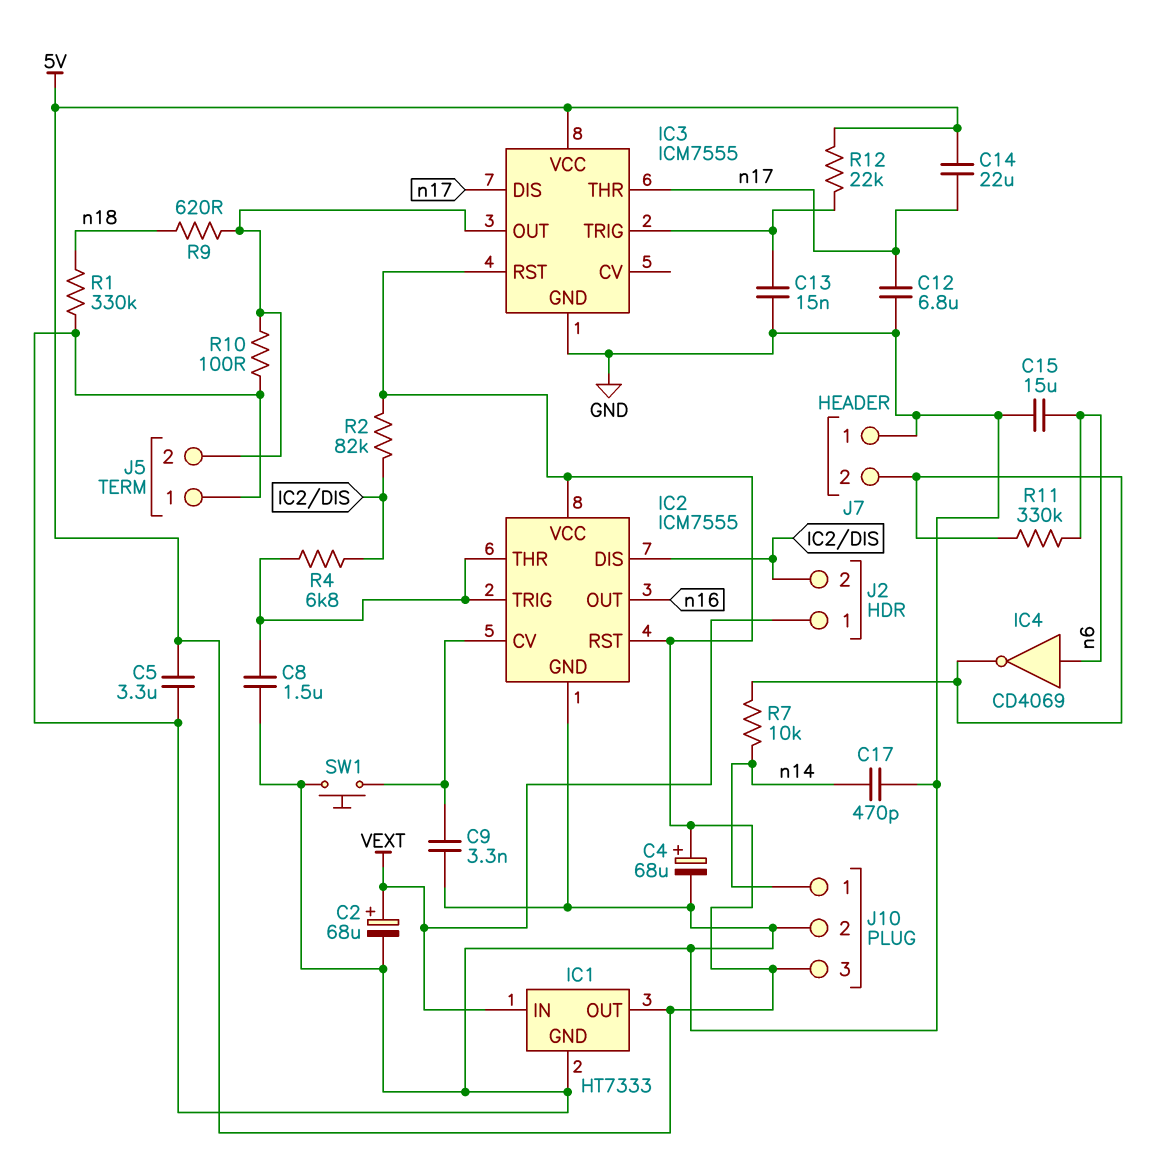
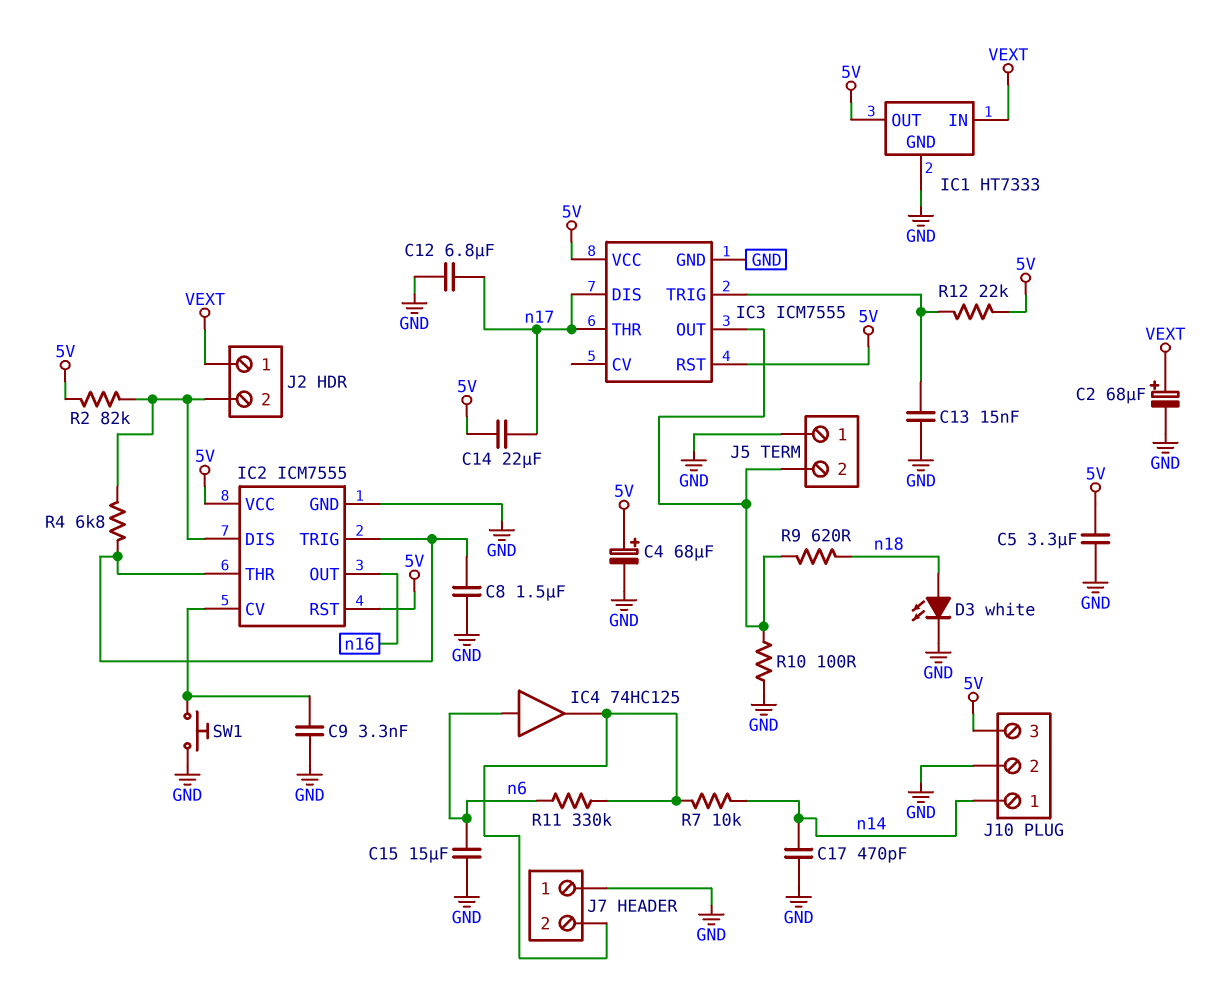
D3: none -> LED white (A n18, K GND)
IC4: NOT CD4069 (in n6, out J7/2) -> buffer 74HC125 (in n6, out J7/2)
R1: 330k (GND, n18) -> none

